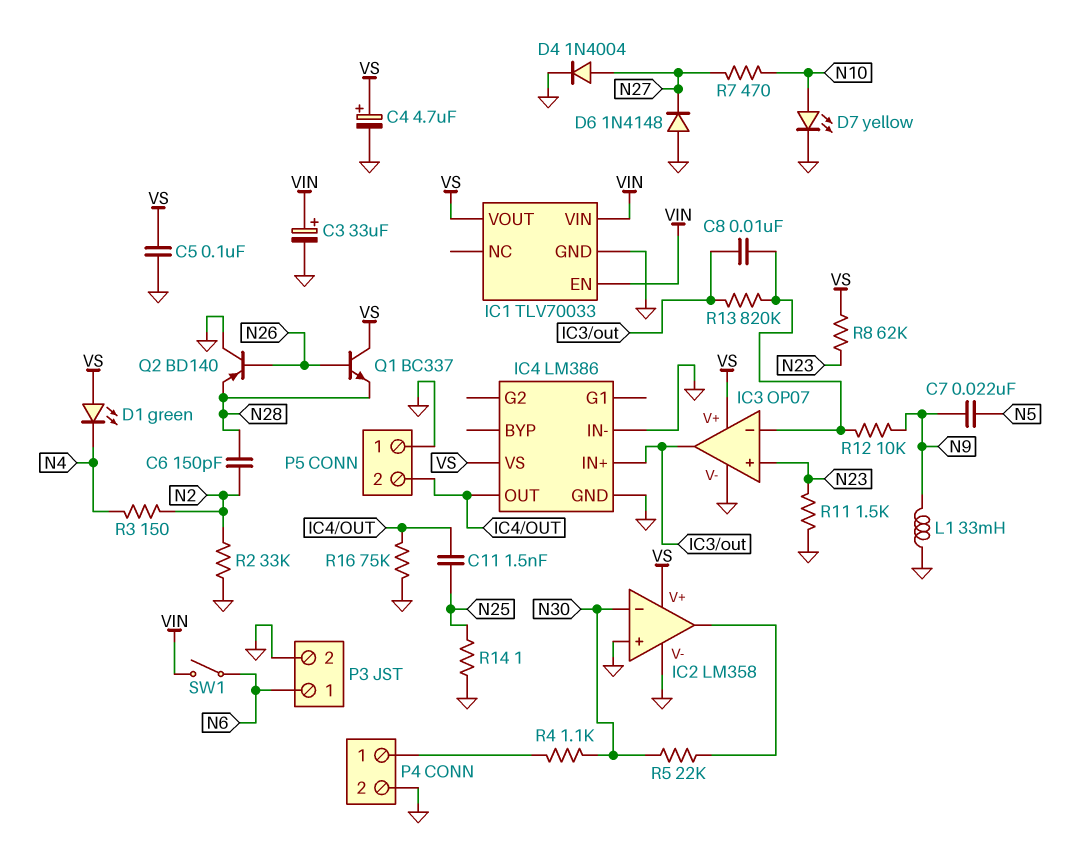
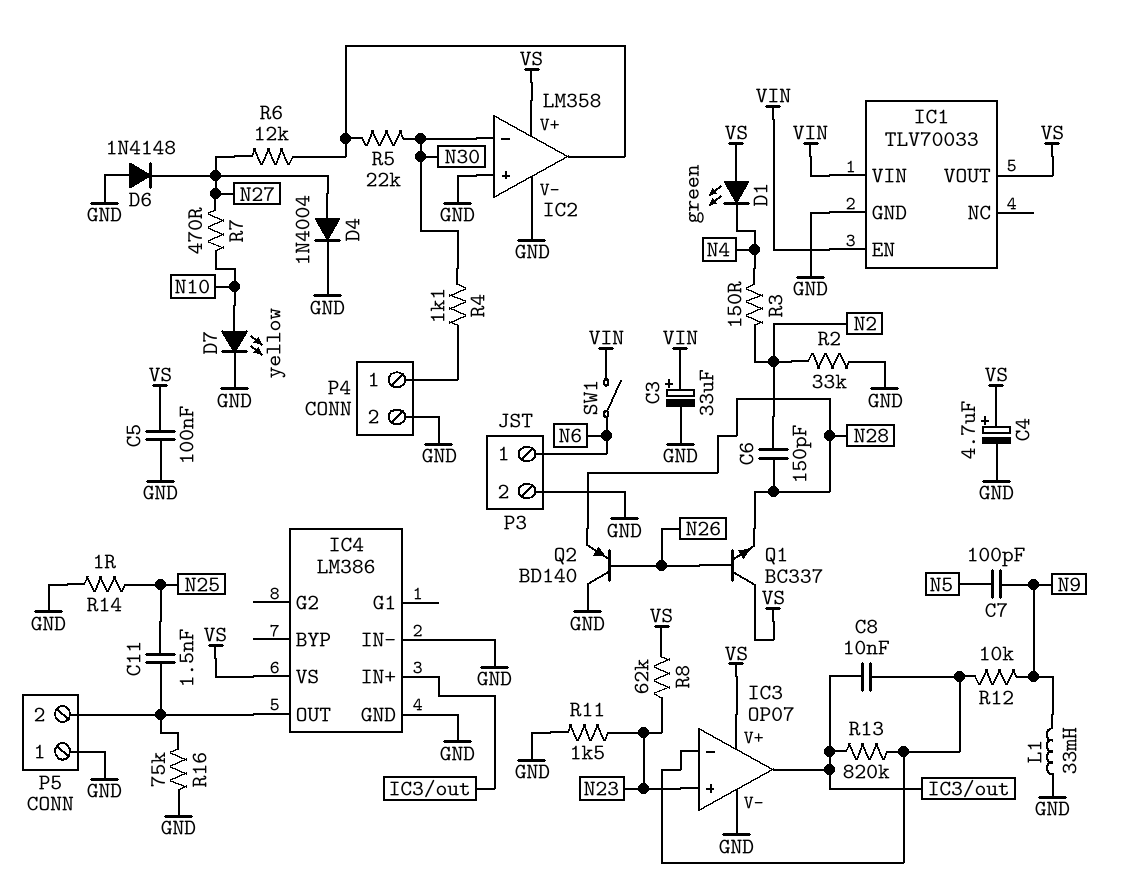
C7: 22nF (N5, N9) -> 100pF (N5, N9)
R6: none -> 12k (IC2/out, N27)

